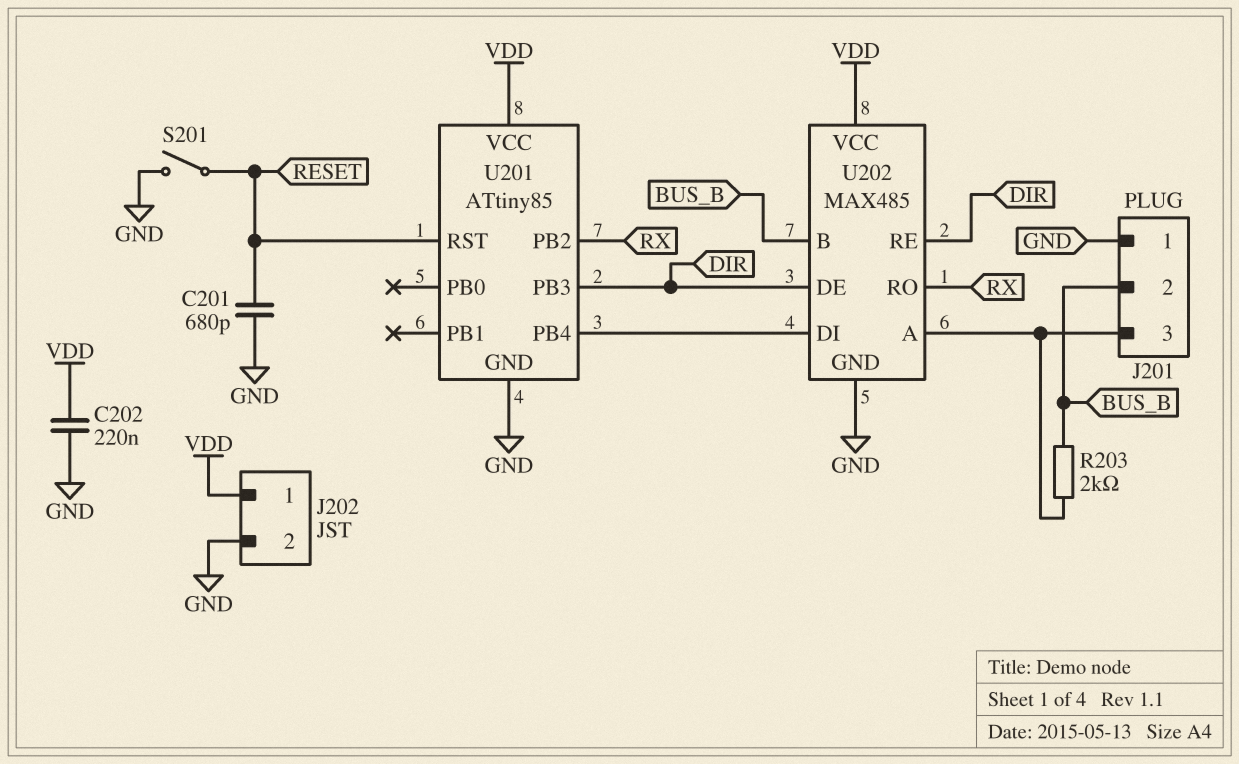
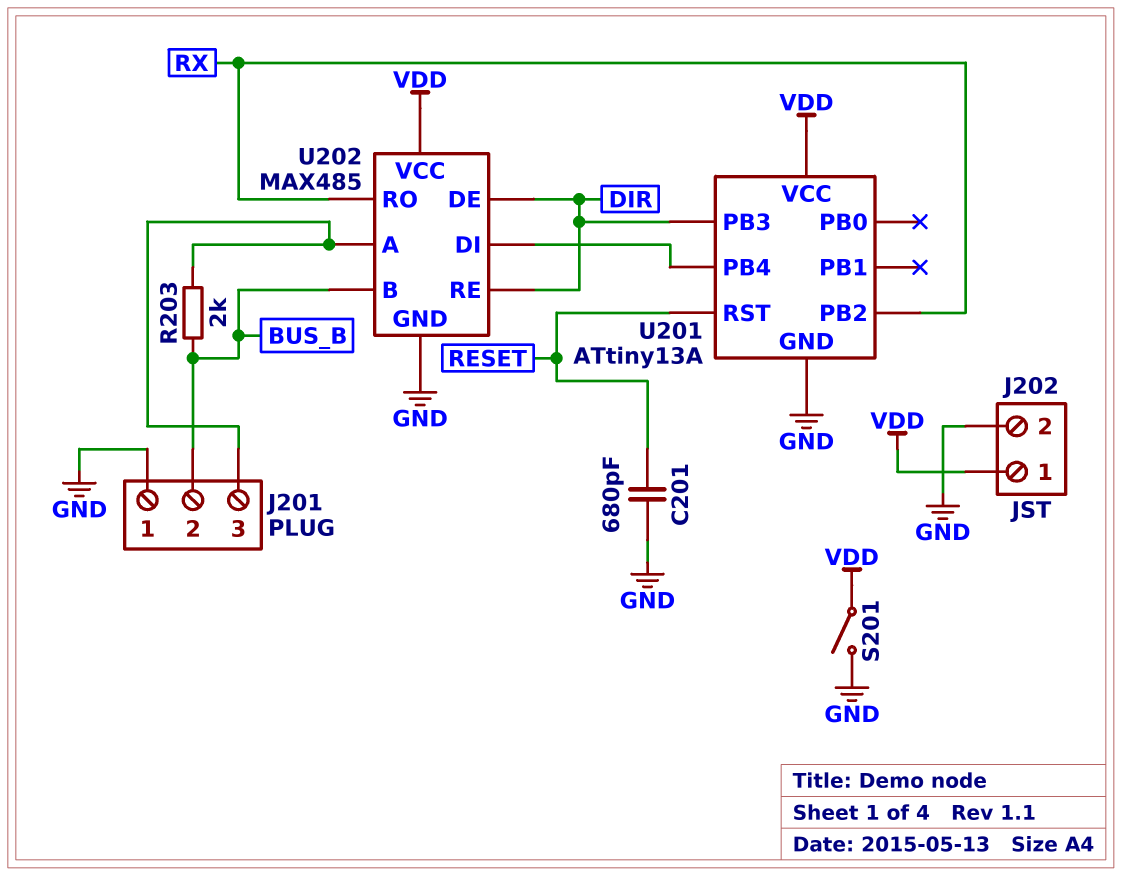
C202: 220nF (GND, VDD) -> none
S201: switch (GND, RESET) -> switch (GND, VDD)
U201: ATtiny85 -> ATtiny13A

